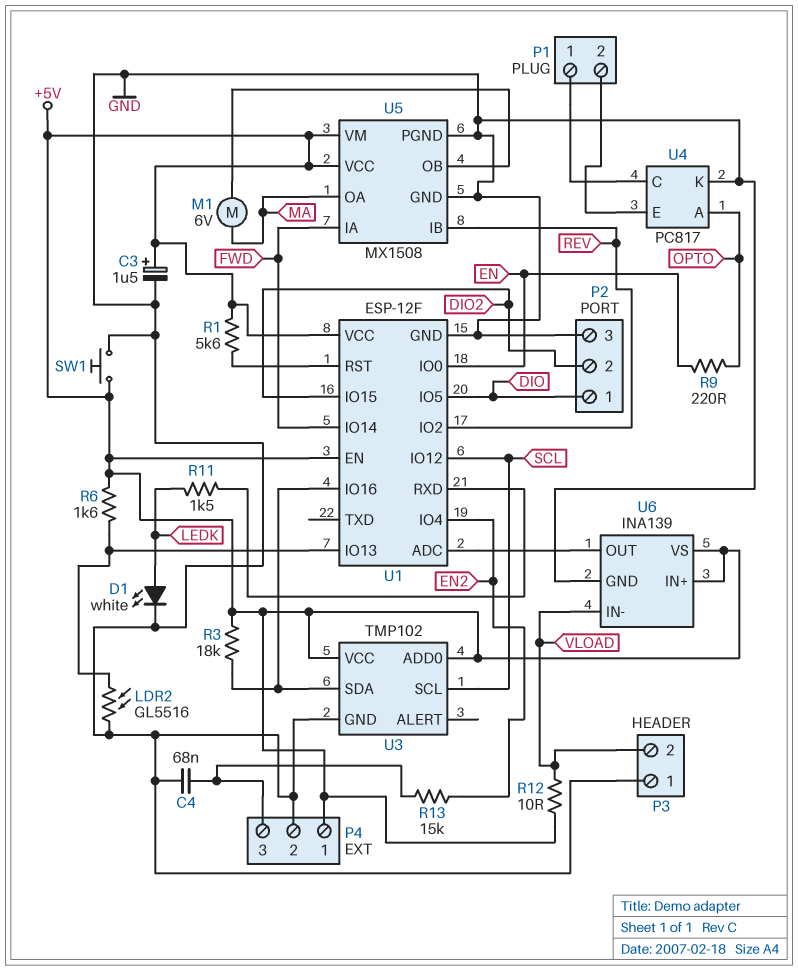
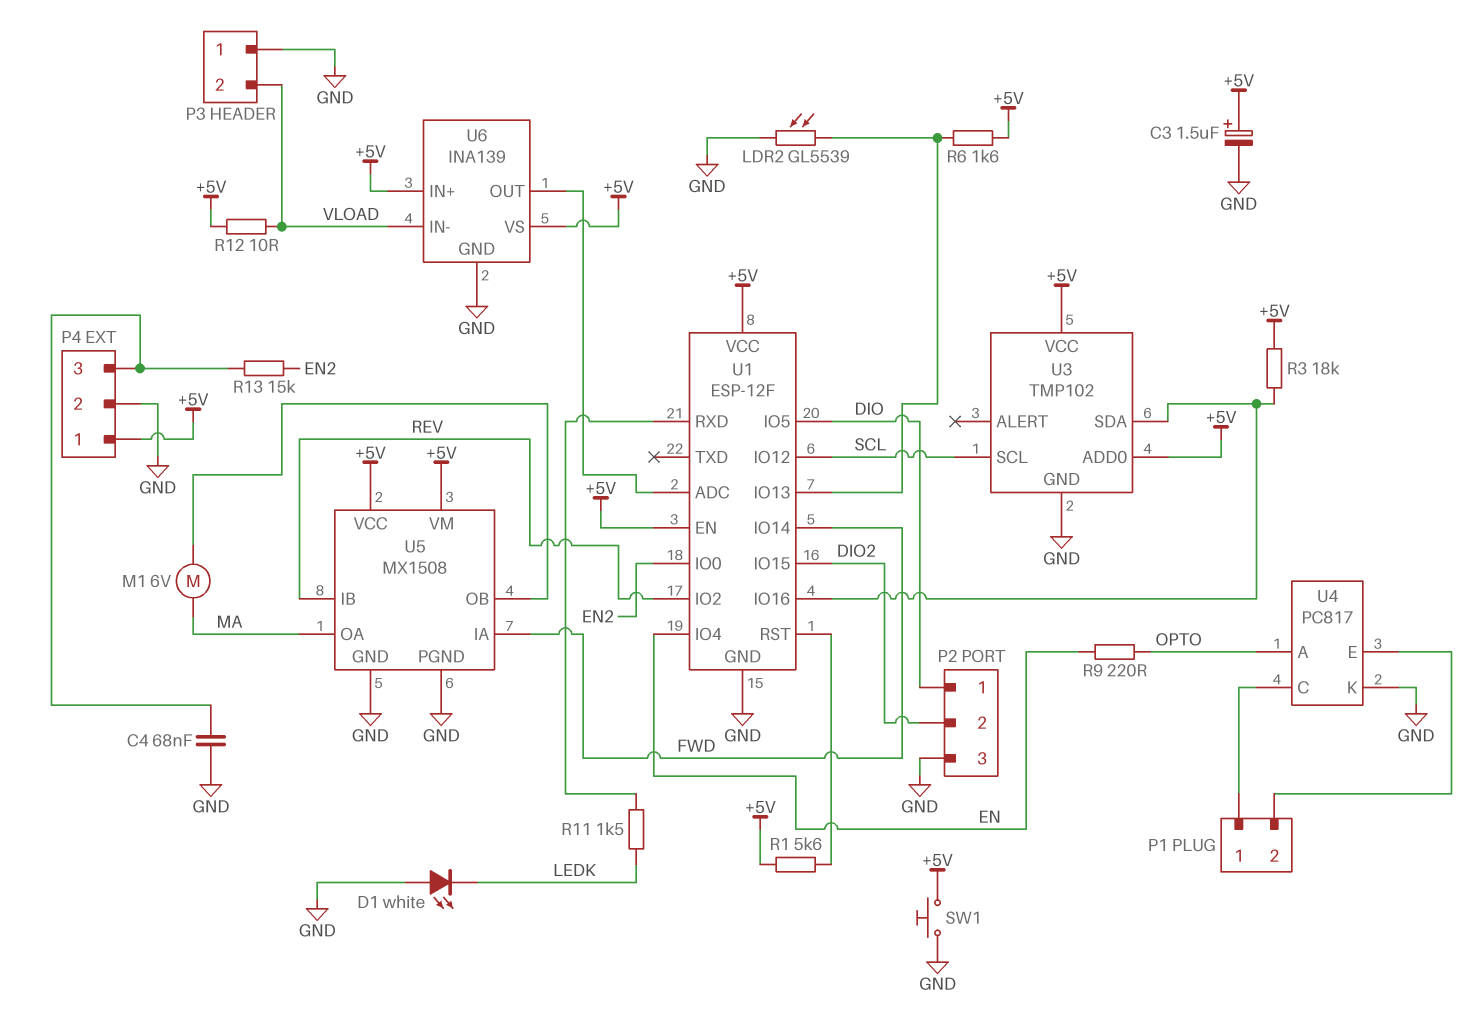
D1: LED white (A LEDK, K GND) -> LED white (A GND, K LEDK)
LDR2: GL5516 (GND, U1/IO13) -> GL5539 (GND, U1/IO13)
U1 pin IO0: EN -> EN2
U1 pin IO4: EN2 -> EN

